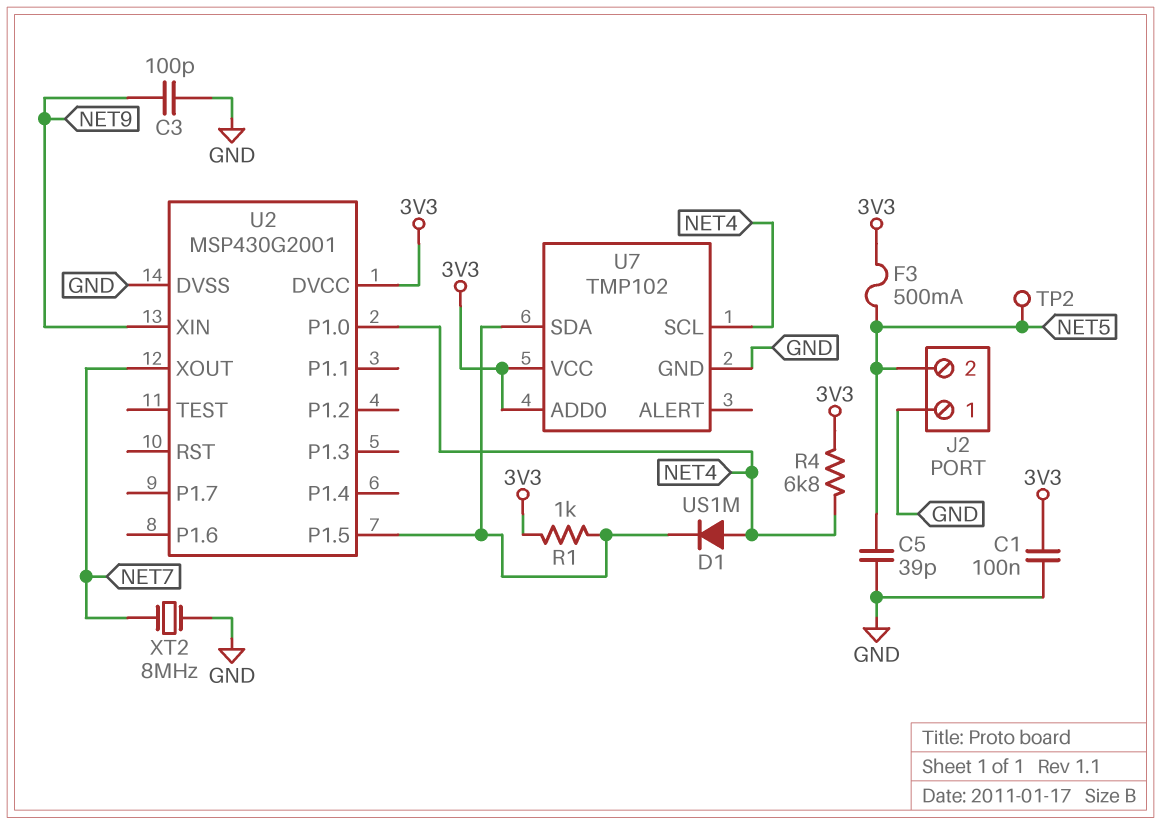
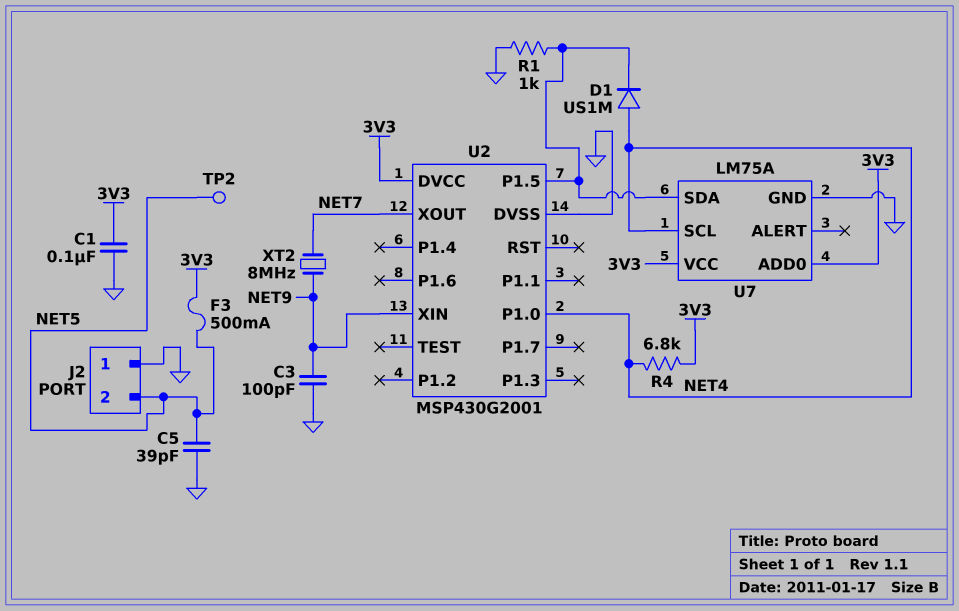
R1: 1k (3V3, U2/P1.5) -> 1k (GND, U2/P1.5)
U7: TMP102 -> LM75A
XT2: 8MHz (GND, NET7) -> 8MHz (NET7, NET9)

